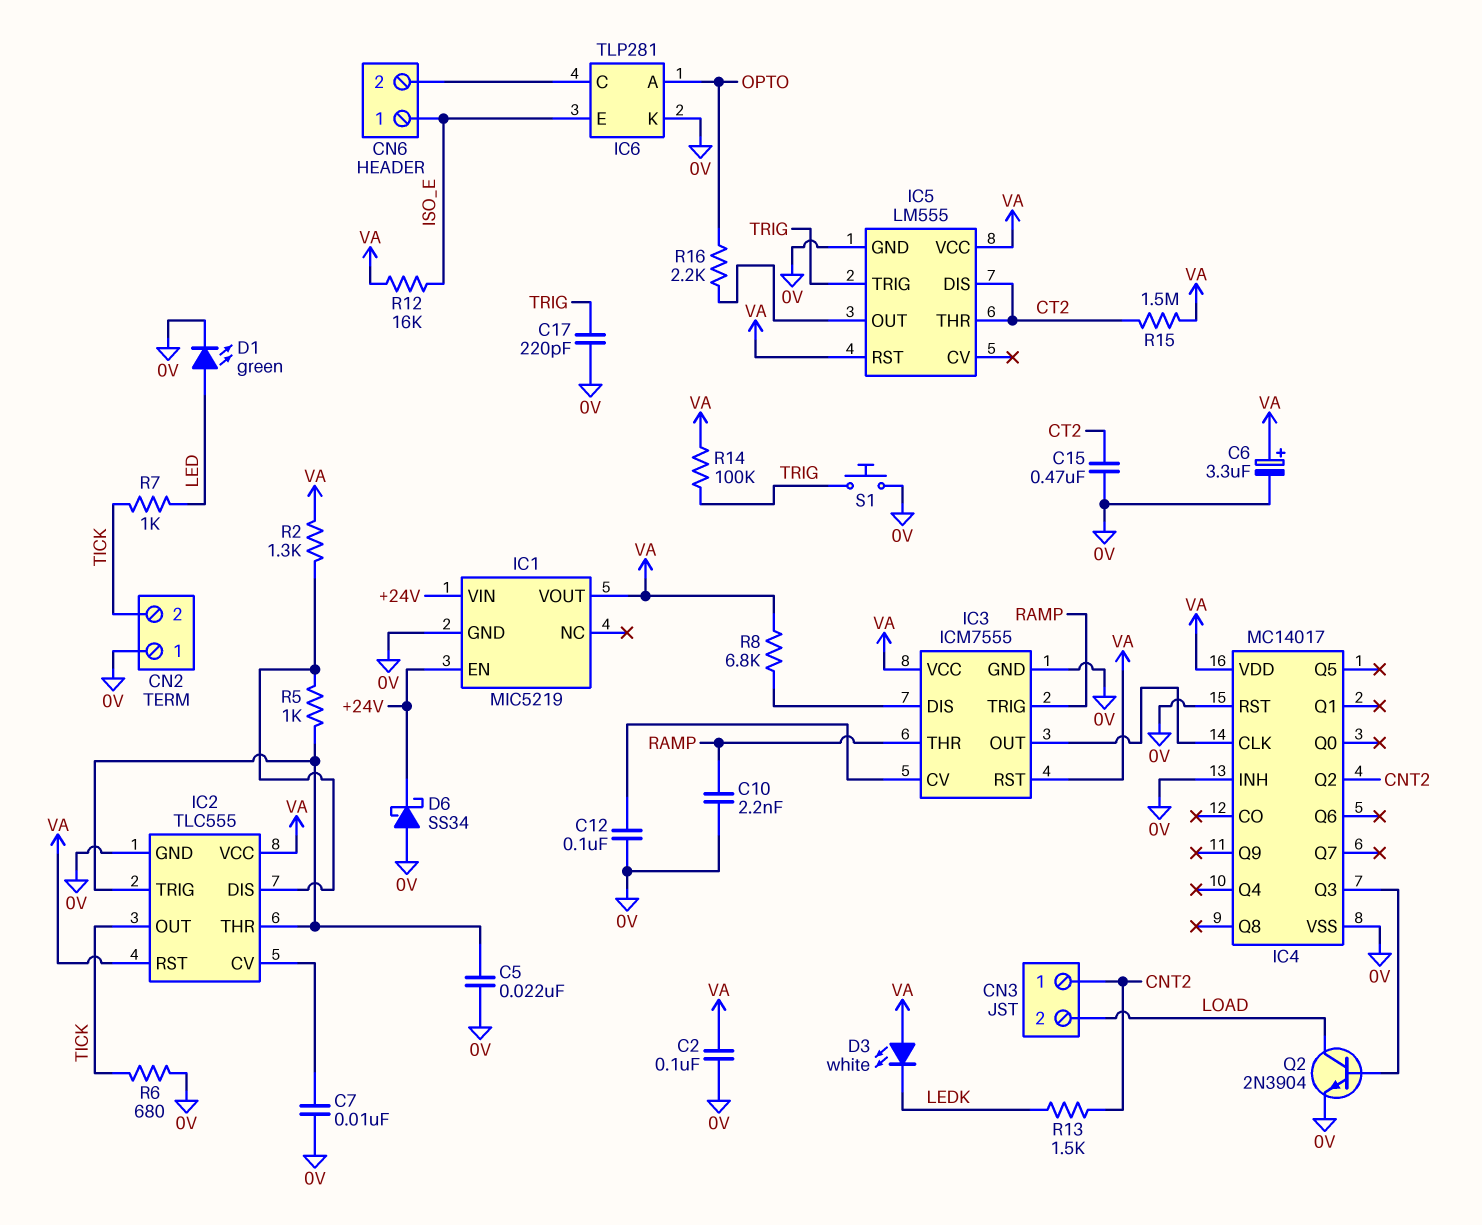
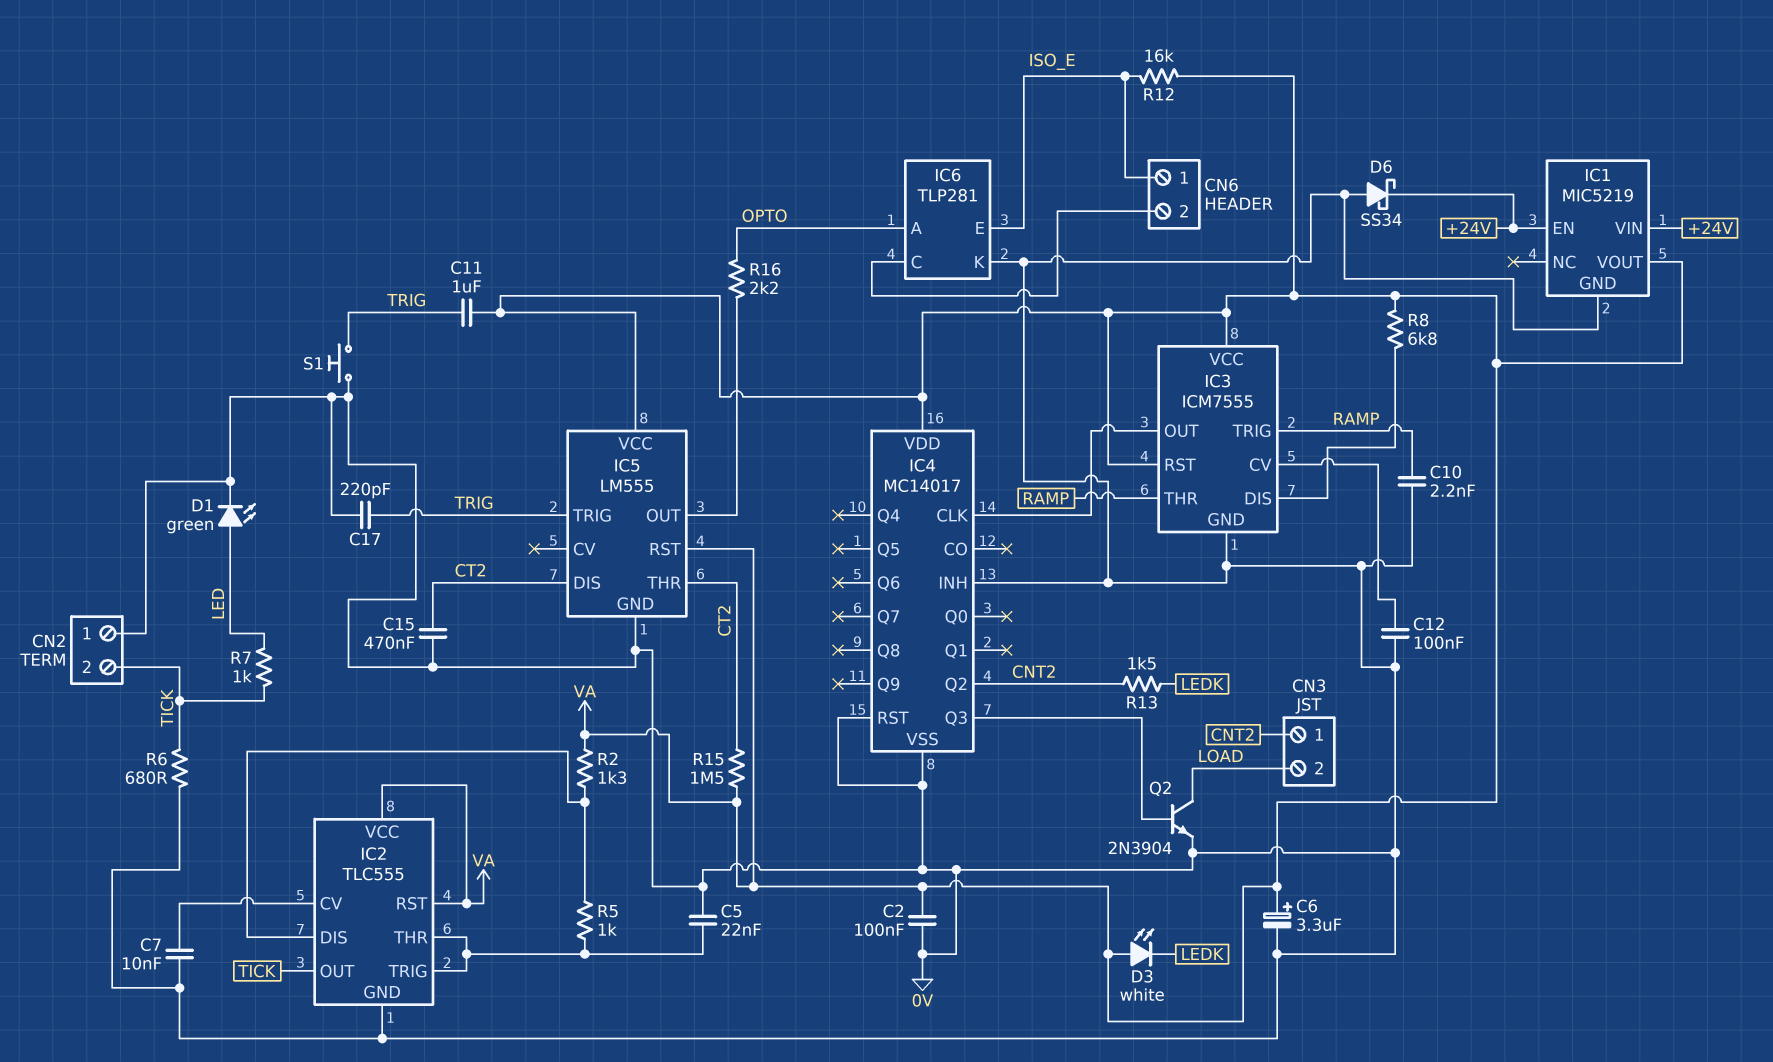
C11: none -> 1uF (TRIG, VA)
R14: 100k (TRIG, VA) -> none

